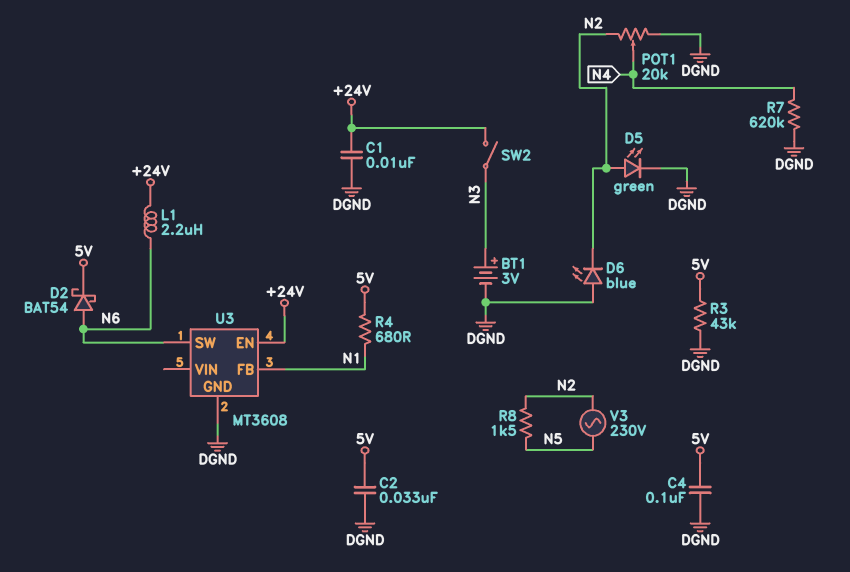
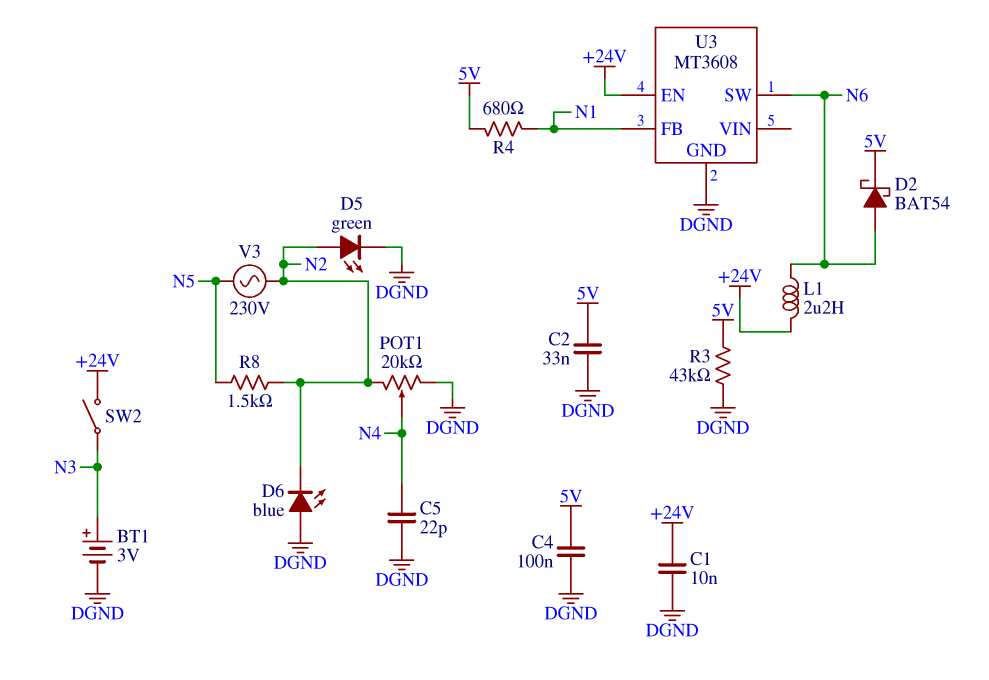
C5: none -> 22pF (DGND, N4)
R7: 620k (DGND, N4) -> none

